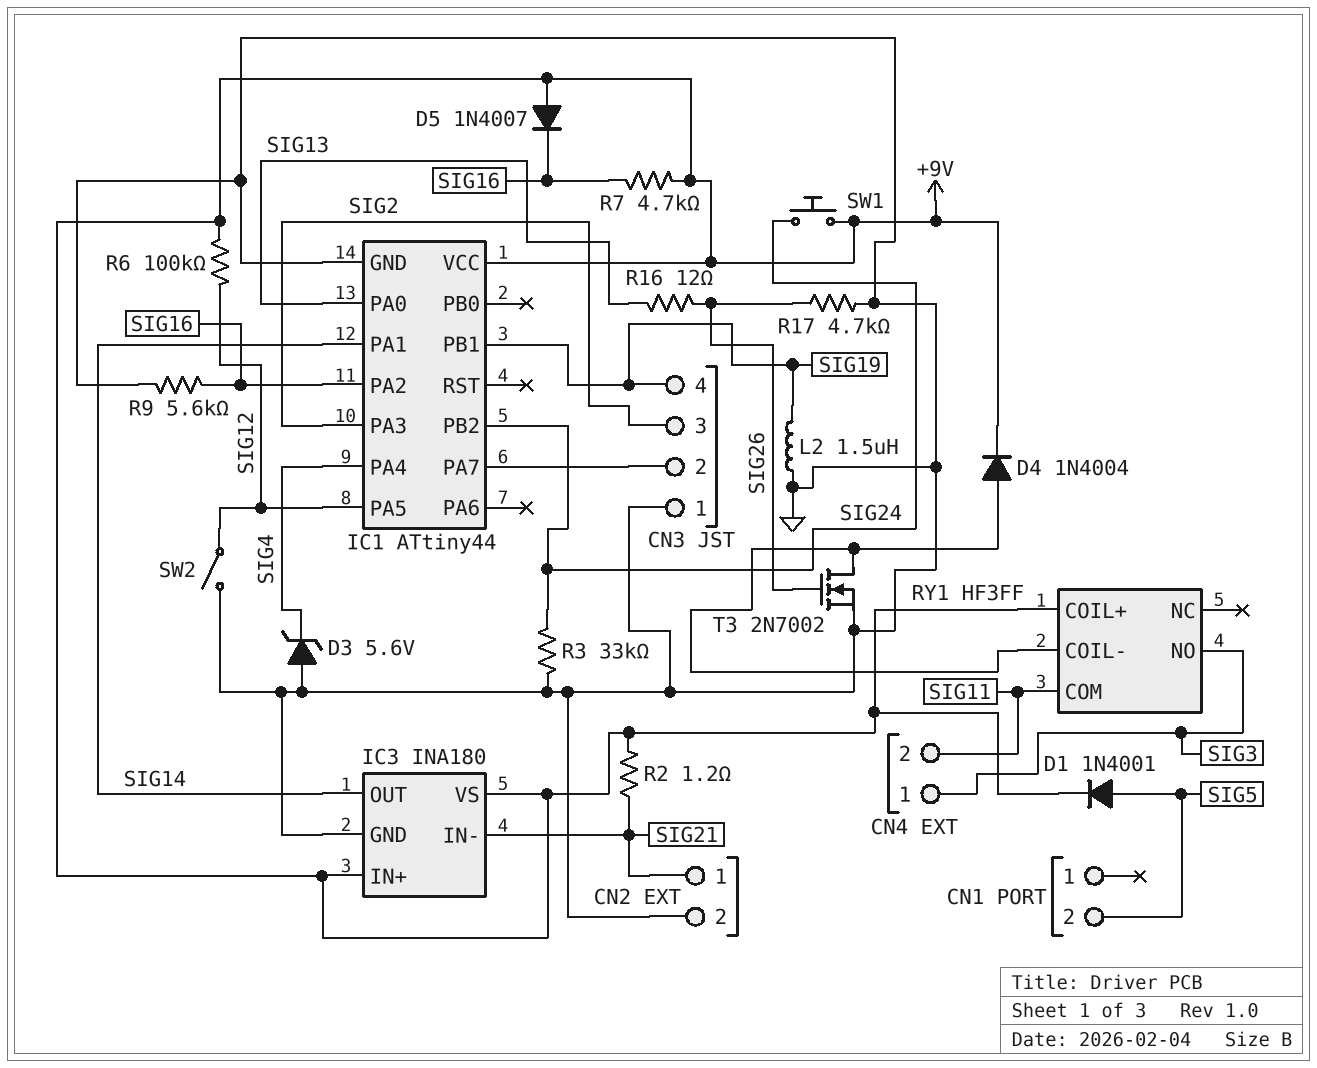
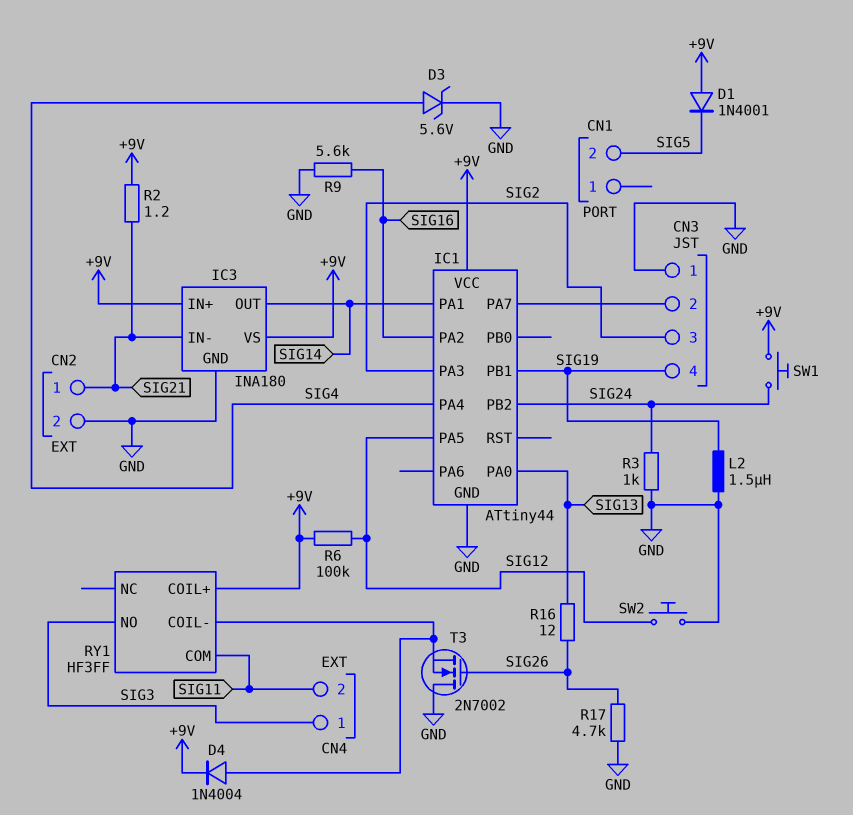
D1: diode 1N4001 (A SIG5, K +9V) -> diode 1N4001 (A +9V, K SIG5)
D3: zener 5.6V (A GND, K SIG4) -> zener 5.6V (A SIG4, K GND)
D5: diode 1N4007 (A +9V, K SIG16) -> none
R3: 33k (GND, SIG24) -> 1k (GND, SIG24)
R7: 4.7k (+9V, SIG16) -> none
SW2: switch (GND, SIG12) -> button (GND, SIG12)
T3: NMOS 2N7002 (G SIG26, D RY1/COIL-, S GND) -> NMOS 2N7002 (G SIG26, D GND, S RY1/COIL-)

